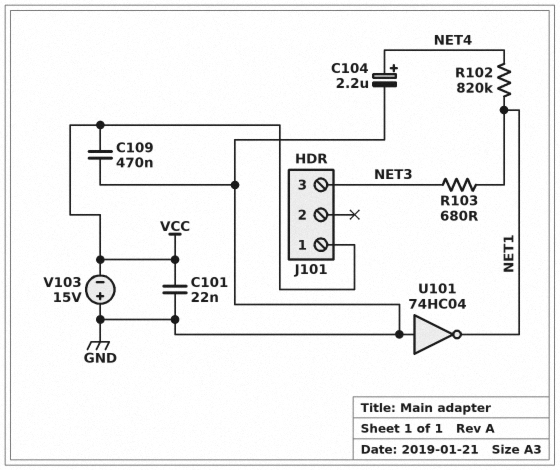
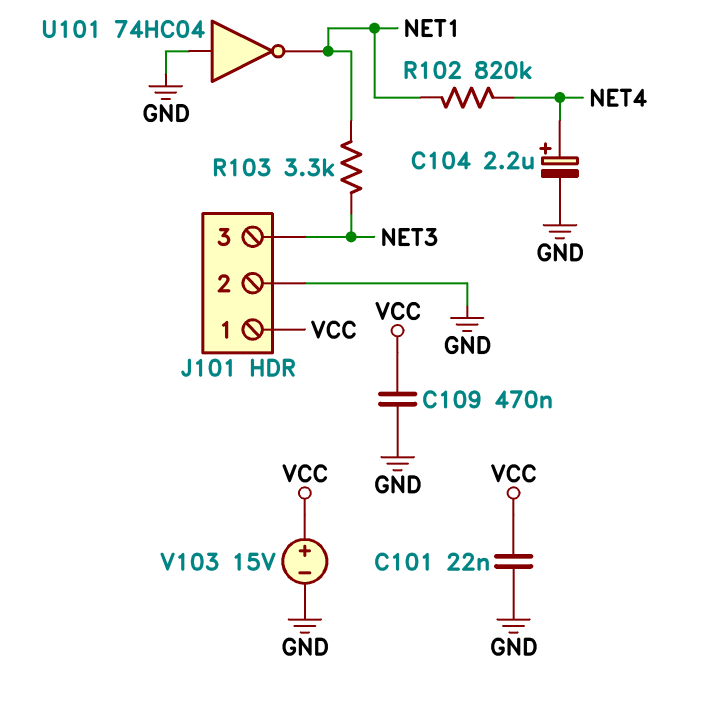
J101 pin 2: none -> GND
R103: 680 (NET1, NET3) -> 3.3k (NET1, NET3)
V103: 15V (plus GND, minus VCC) -> 15V (plus VCC, minus GND)

